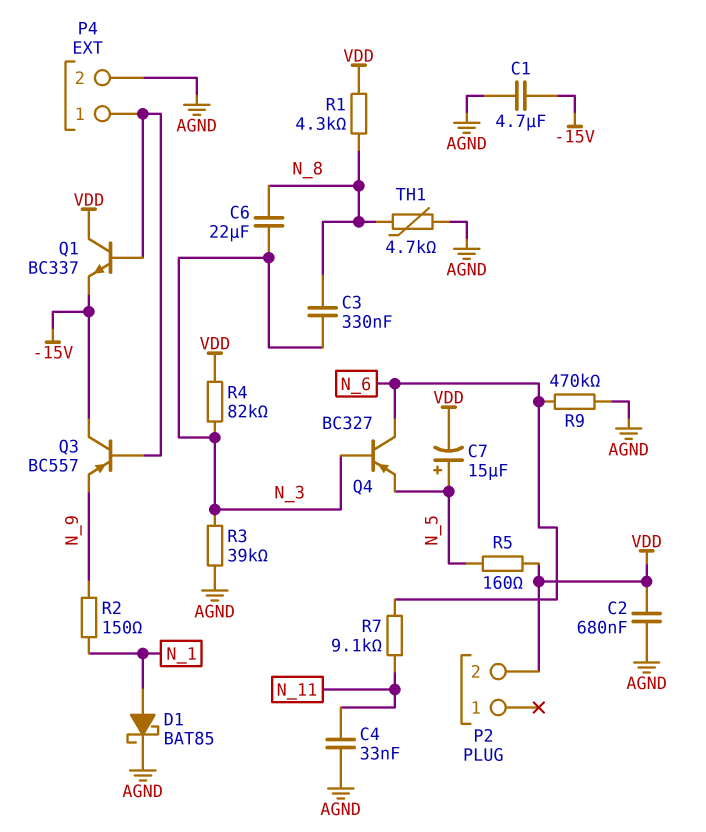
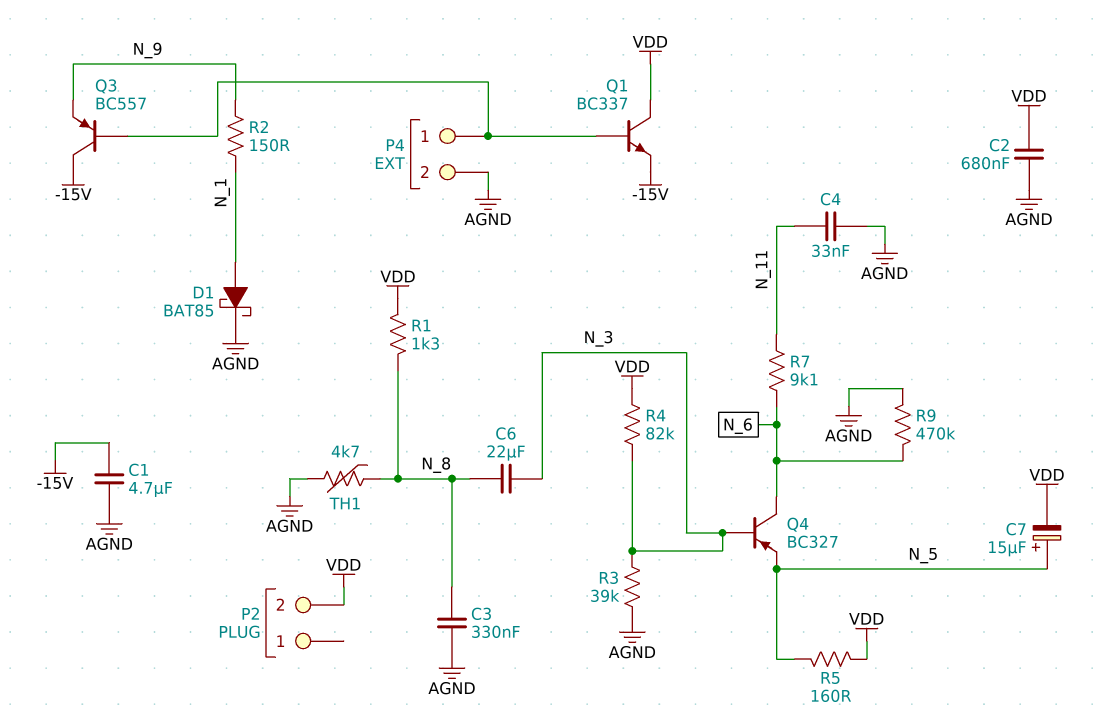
C3: 330nF (N_3, N_8) -> 330nF (AGND, N_8)
R1: 4.3k (N_8, VDD) -> 1.3k (N_8, VDD)

